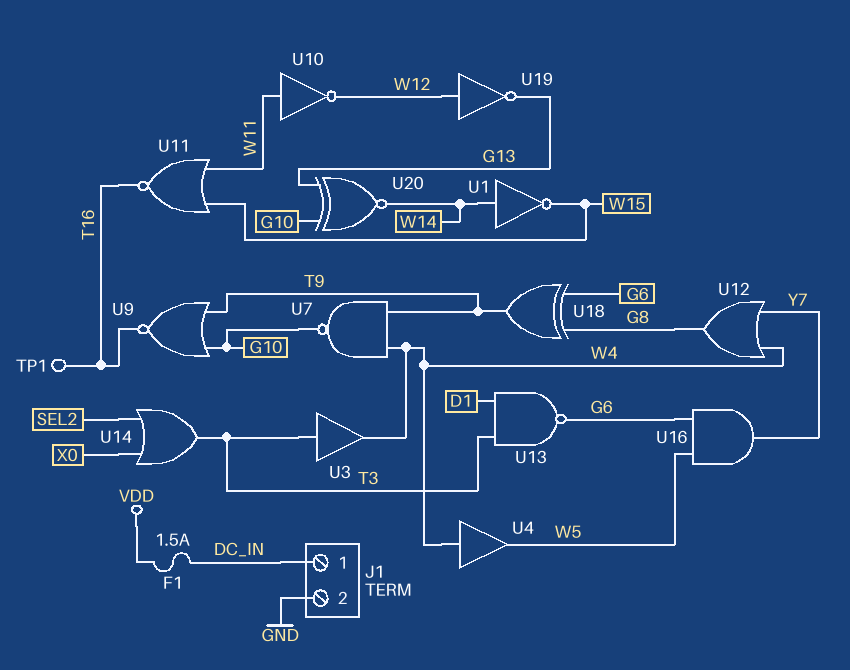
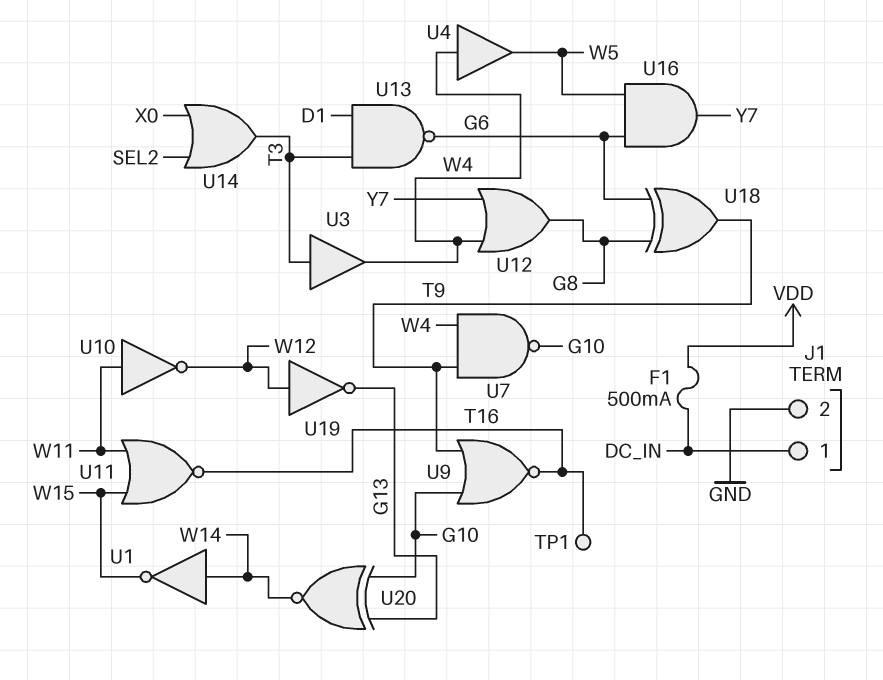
F1: 1.5A (DC_IN, VDD) -> 500mA (DC_IN, VDD)

